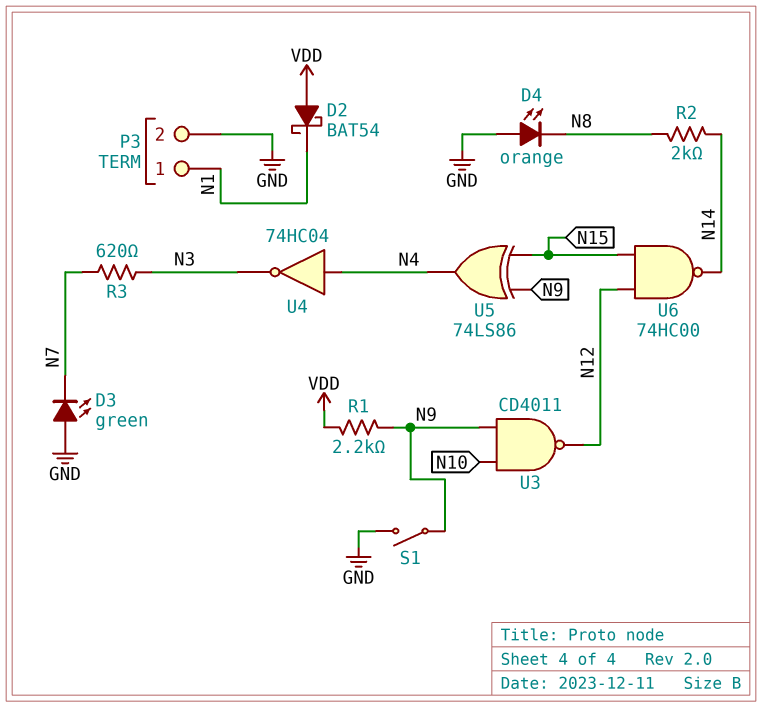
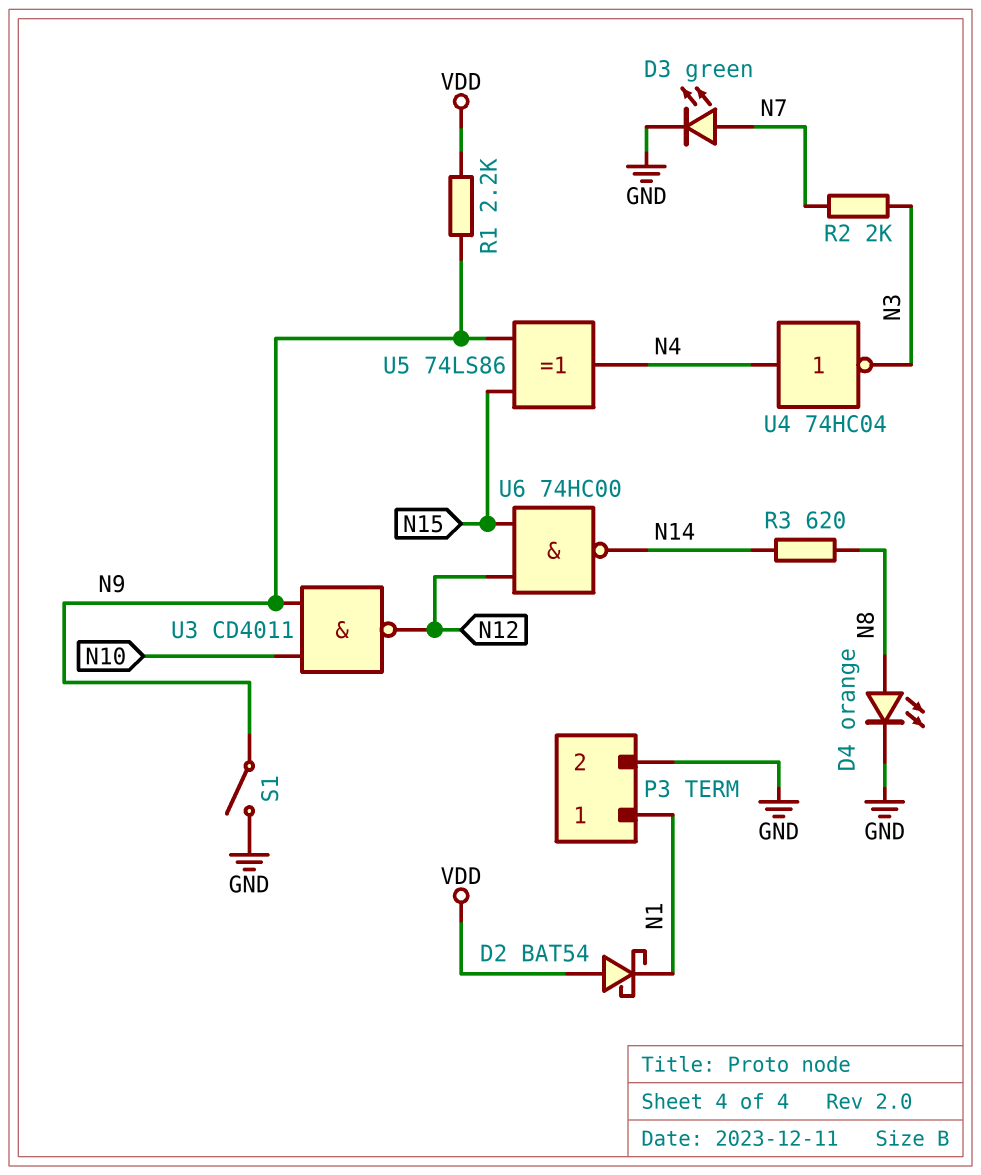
D3: LED green (A GND, K N7) -> LED green (A N7, K GND)
D4: LED orange (A GND, K N8) -> LED orange (A N8, K GND)
R2: 2k (N8, N14) -> 2k (N3, N7)
R3: 620 (N3, N7) -> 620 (N8, N14)

